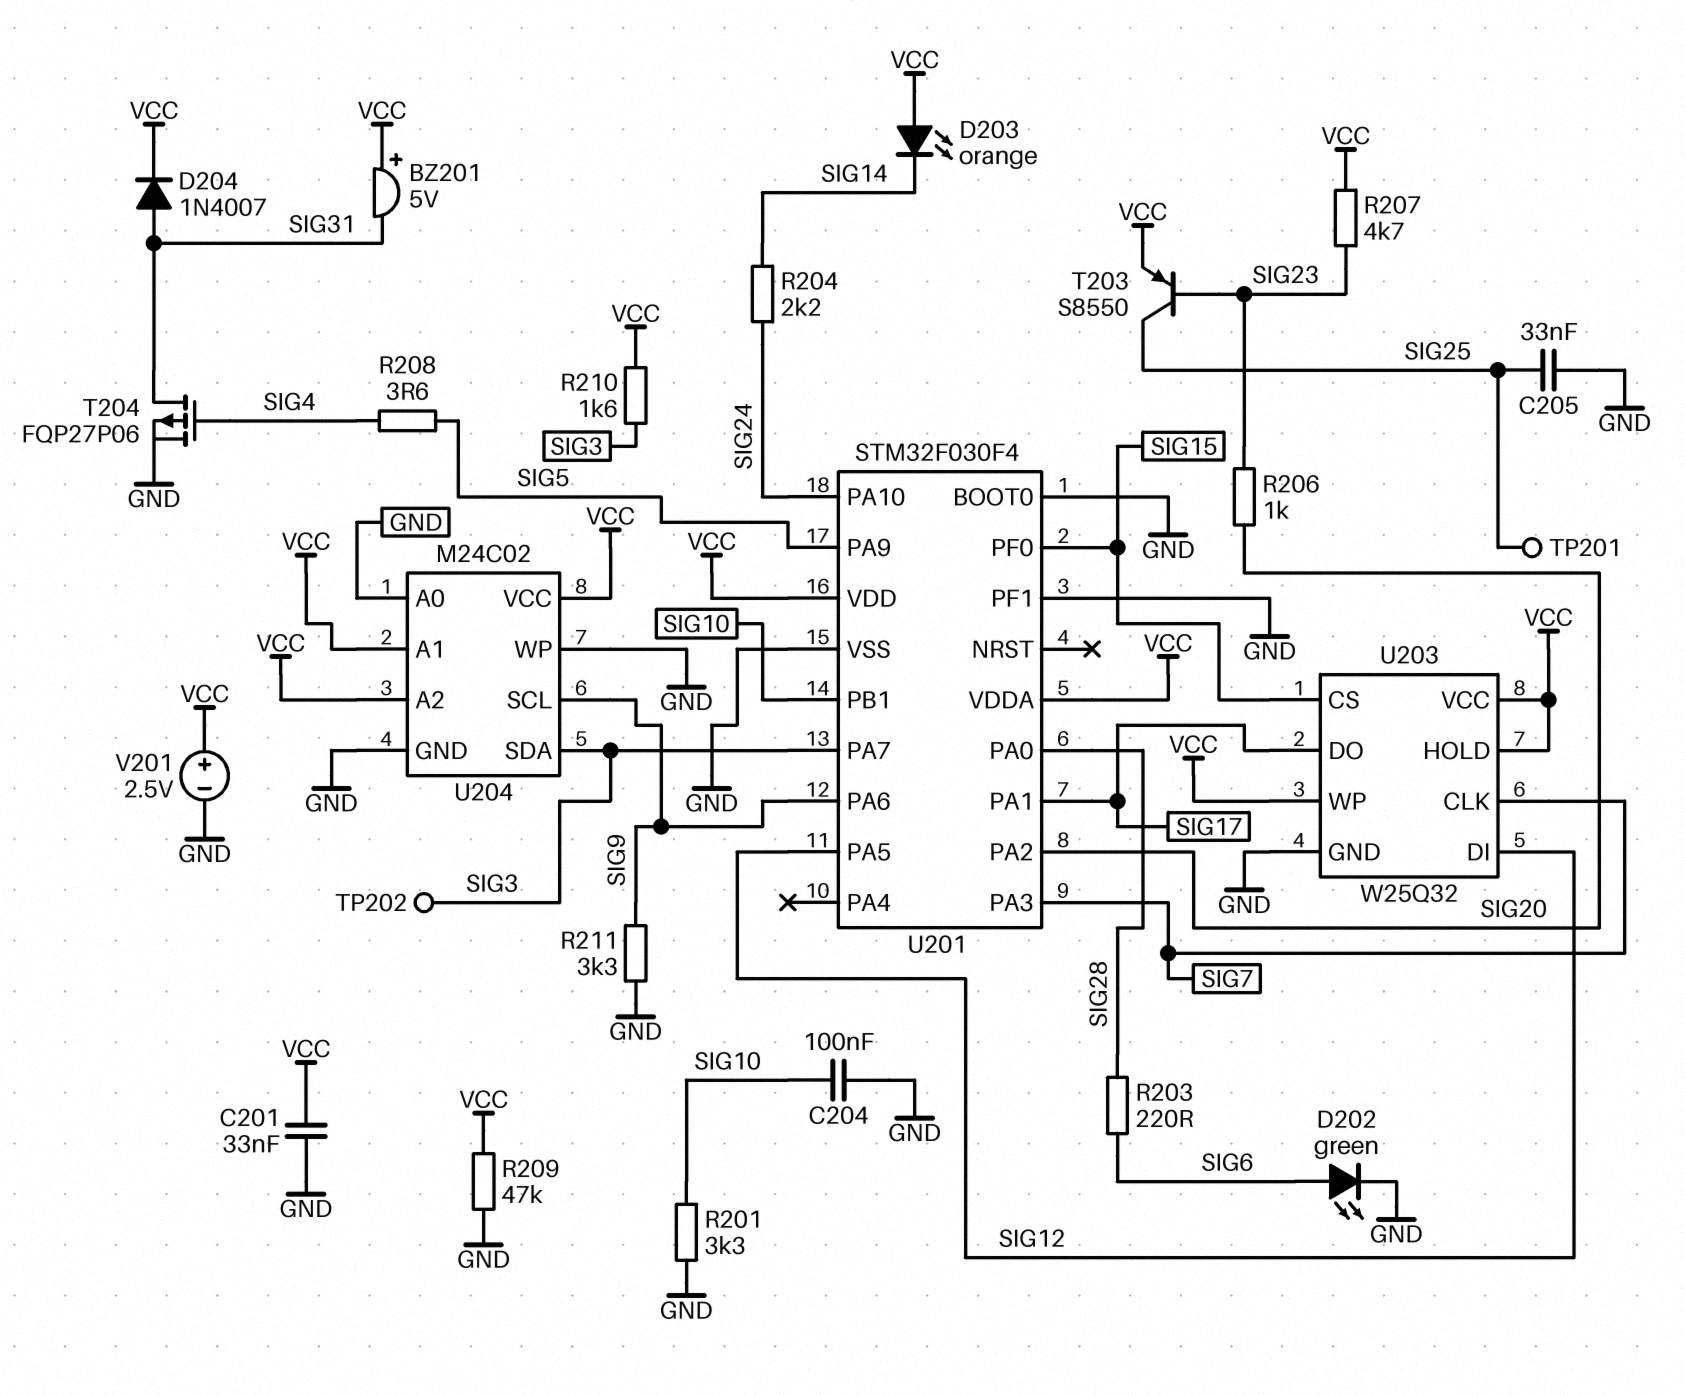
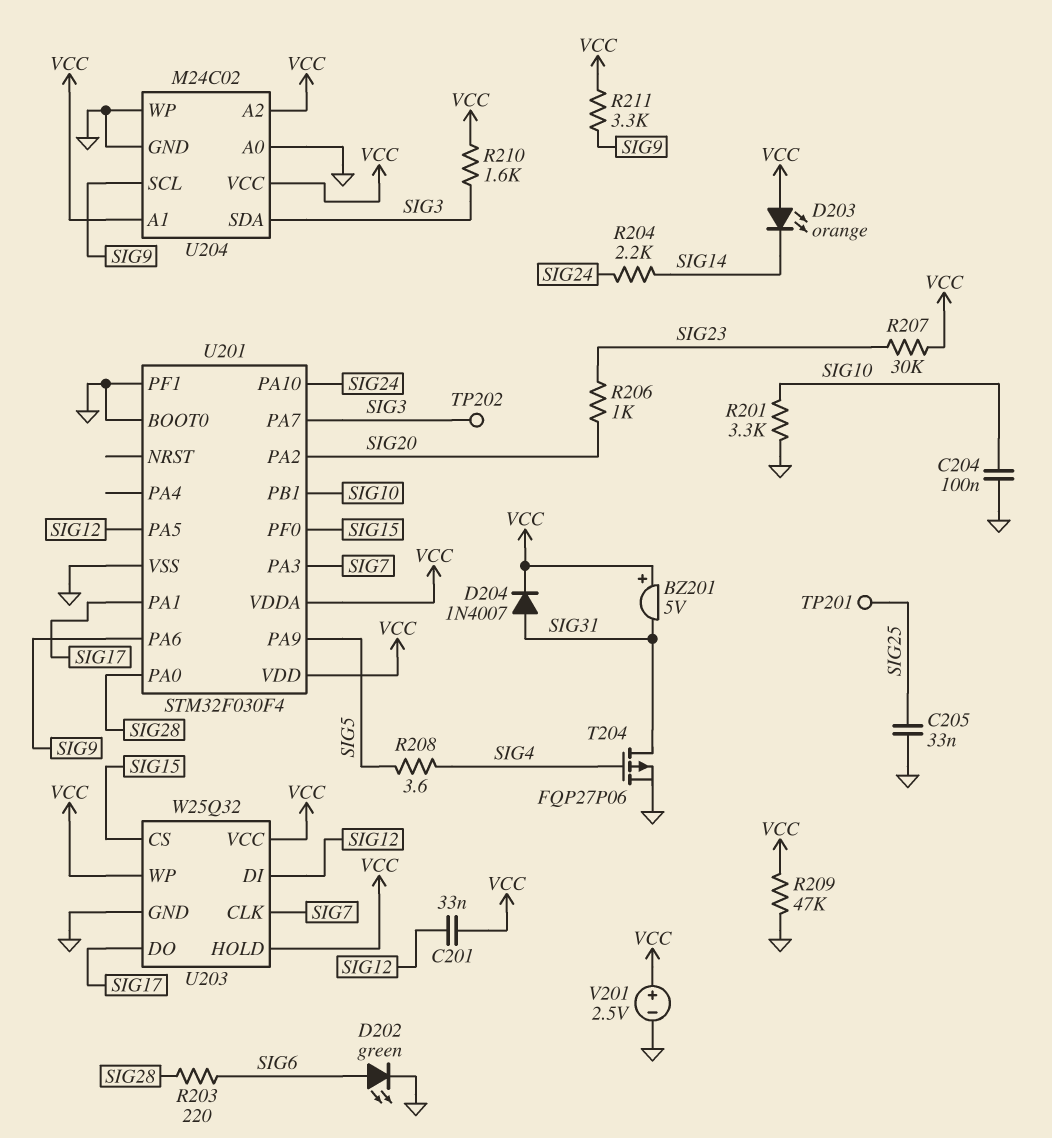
C201: 33nF (GND, VCC) -> 33nF (SIG12, VCC)
R207: 4.7k (SIG23, VCC) -> 30k (SIG23, VCC)
R211: 3.3k (GND, SIG9) -> 3.3k (SIG9, VCC)
T203: PNP S8550 (B SIG23, C SIG25, E VCC) -> none

